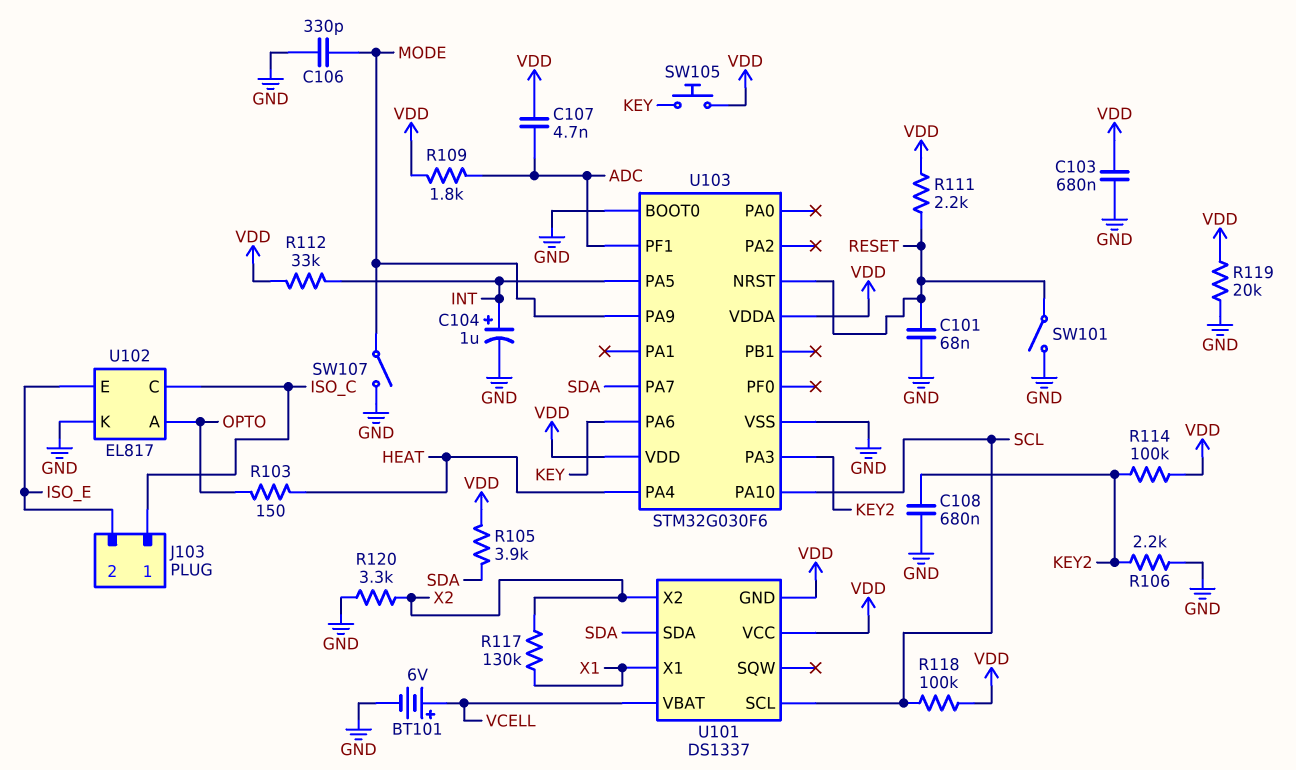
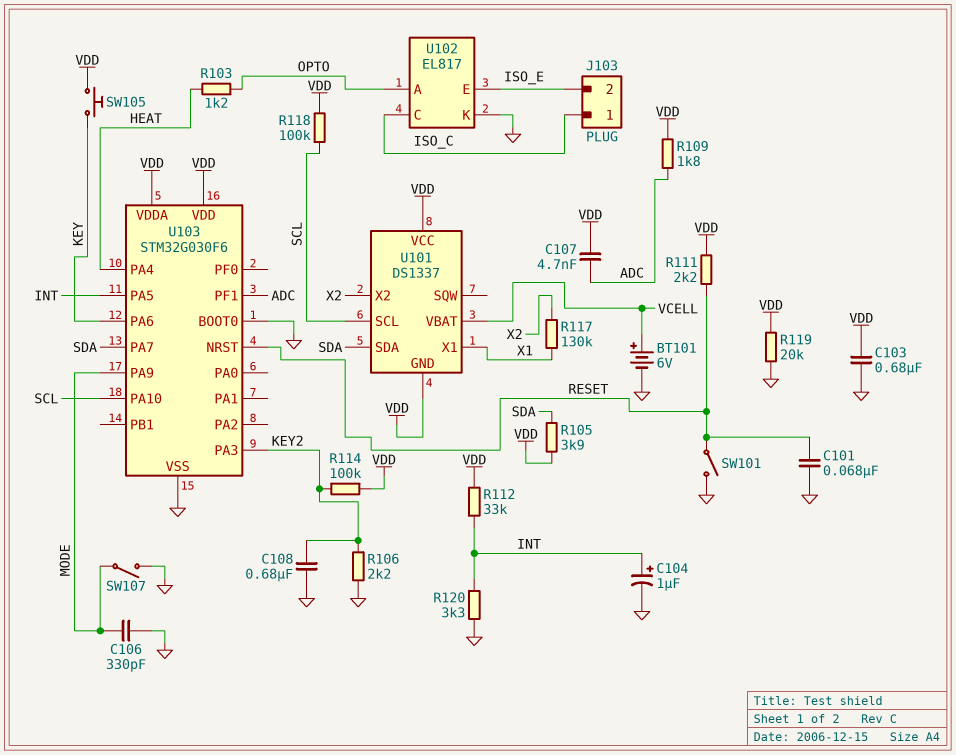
R103: 150 (HEAT, OPTO) -> 1.2k (HEAT, OPTO)
R120: 3.3k (GND, X2) -> 3.3k (GND, INT)

